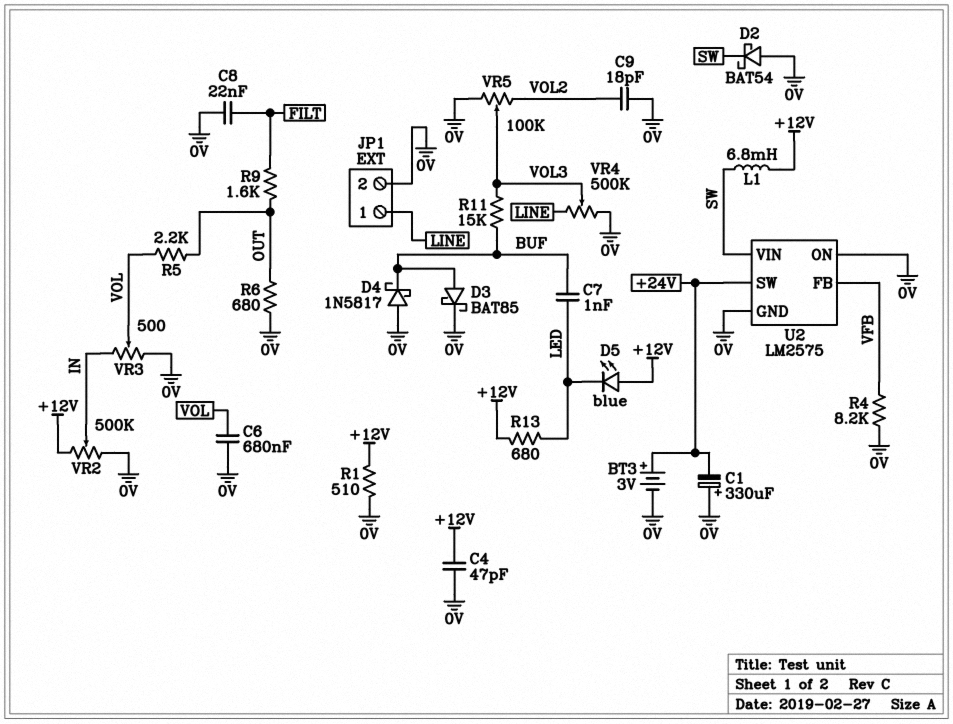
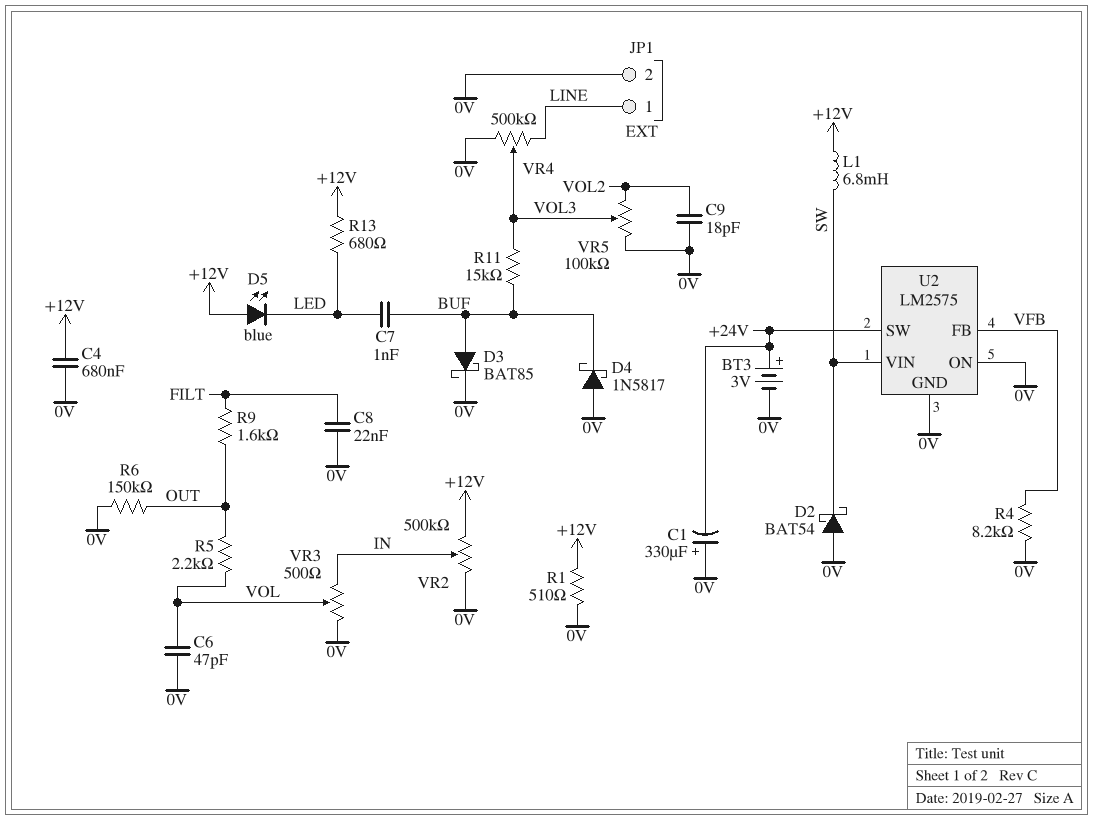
C4: 47pF (+12V, 0V) -> 680nF (+12V, 0V)
C6: 680nF (0V, VOL) -> 47pF (0V, VOL)
R6: 680 (0V, OUT) -> 150k (0V, OUT)

